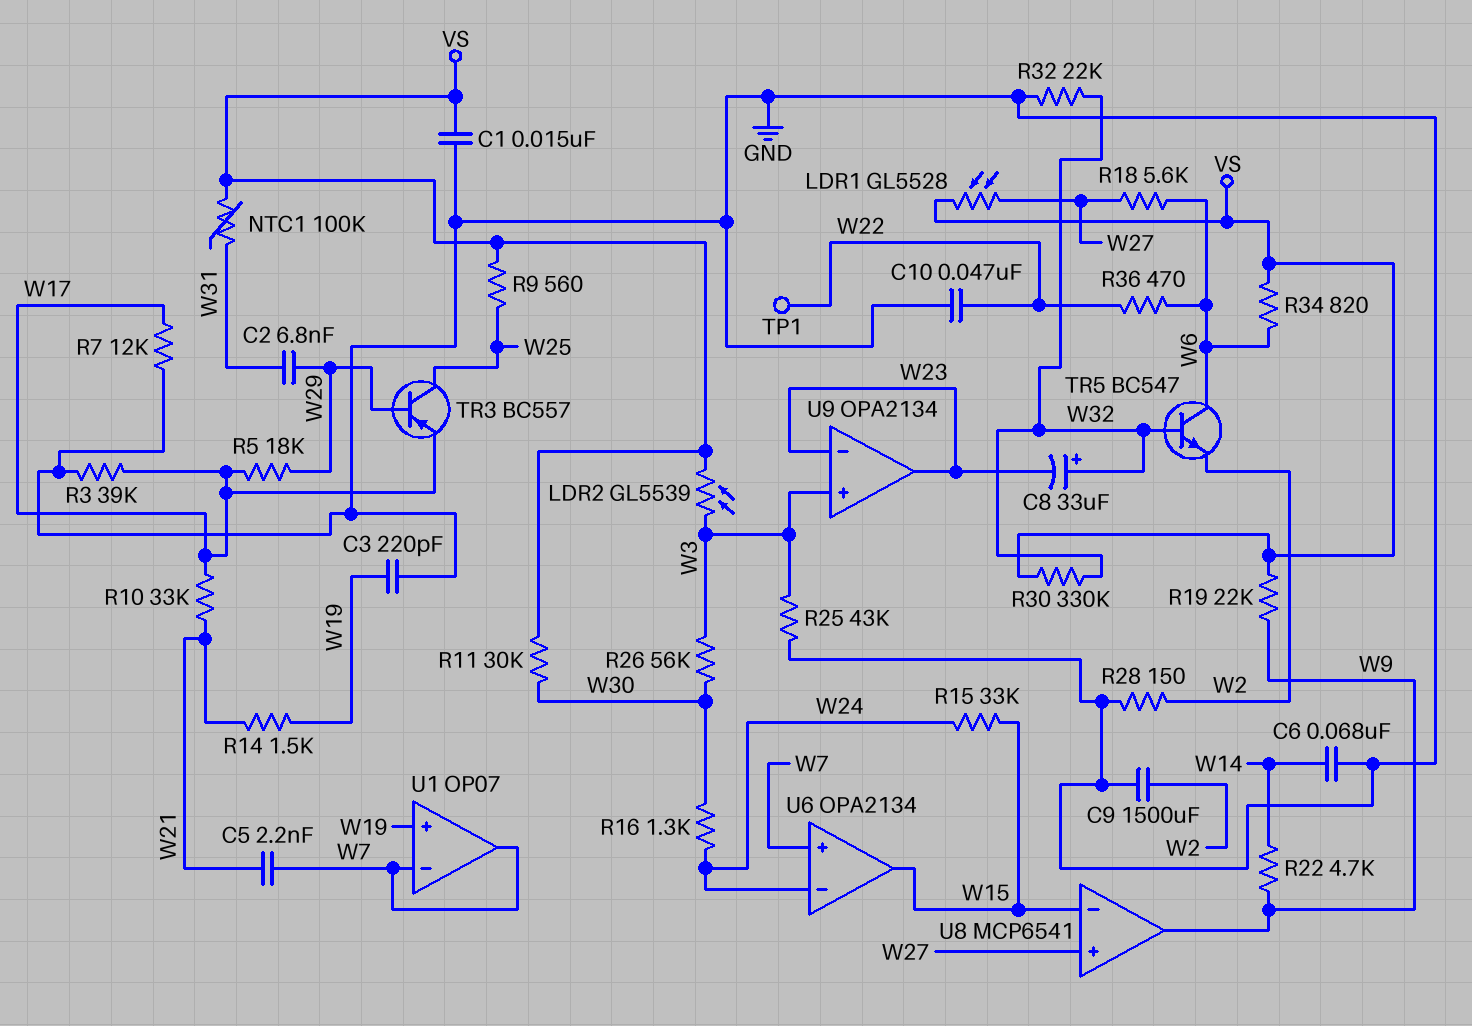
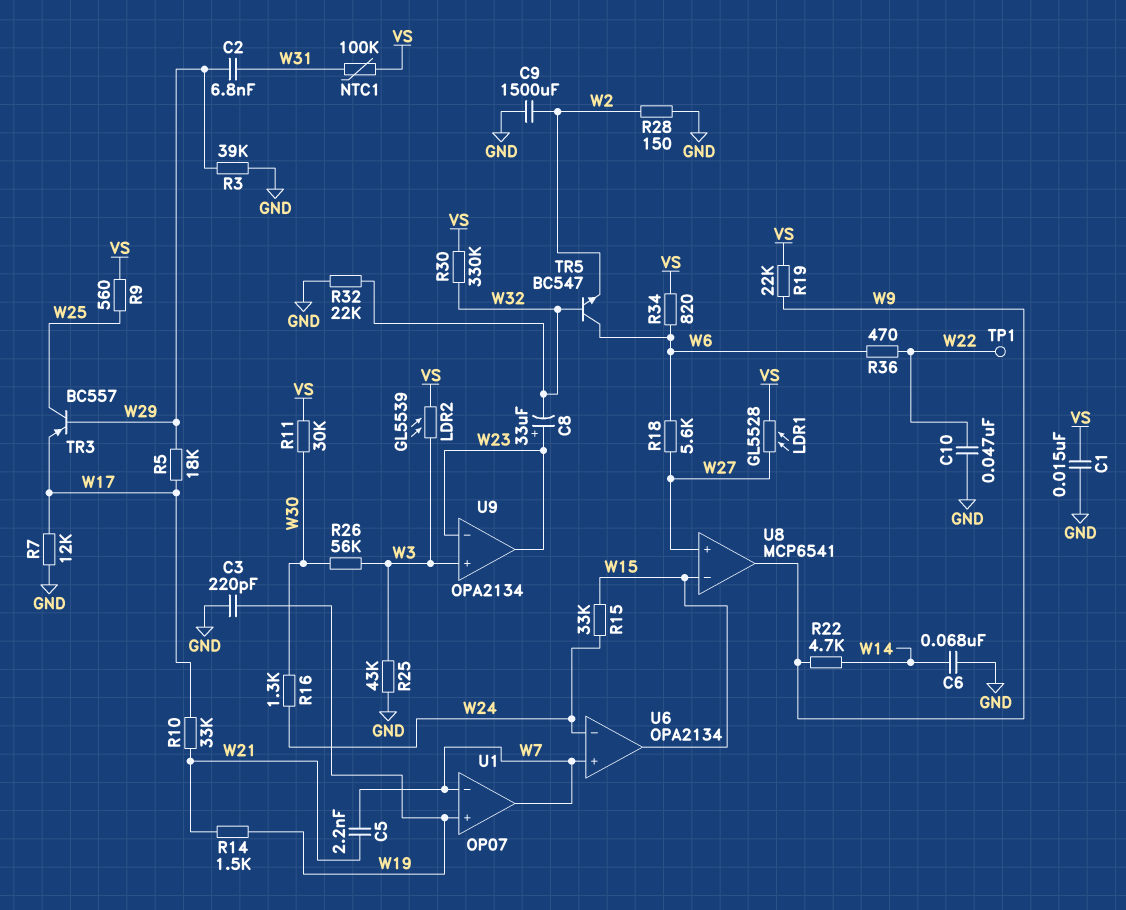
C8: 33uF (plus W32, minus W23) -> 33uF (plus W23, minus W32)
R3: 39k (GND, W17) -> 39k (GND, W29)

